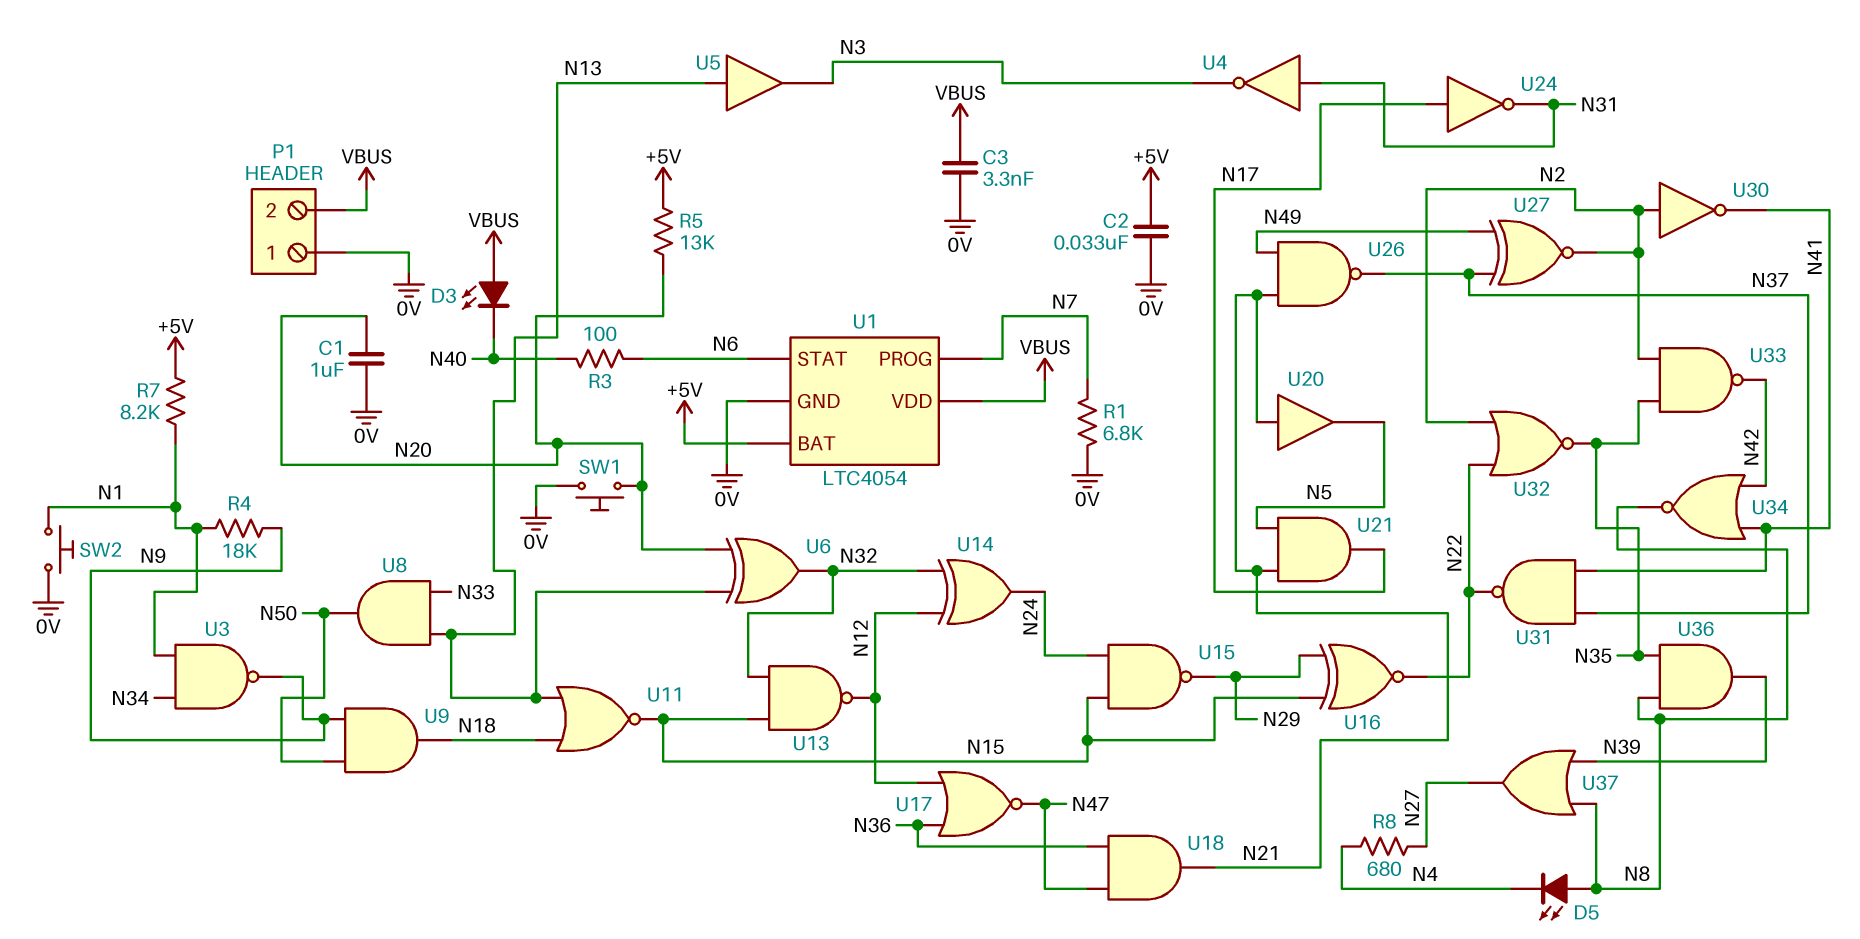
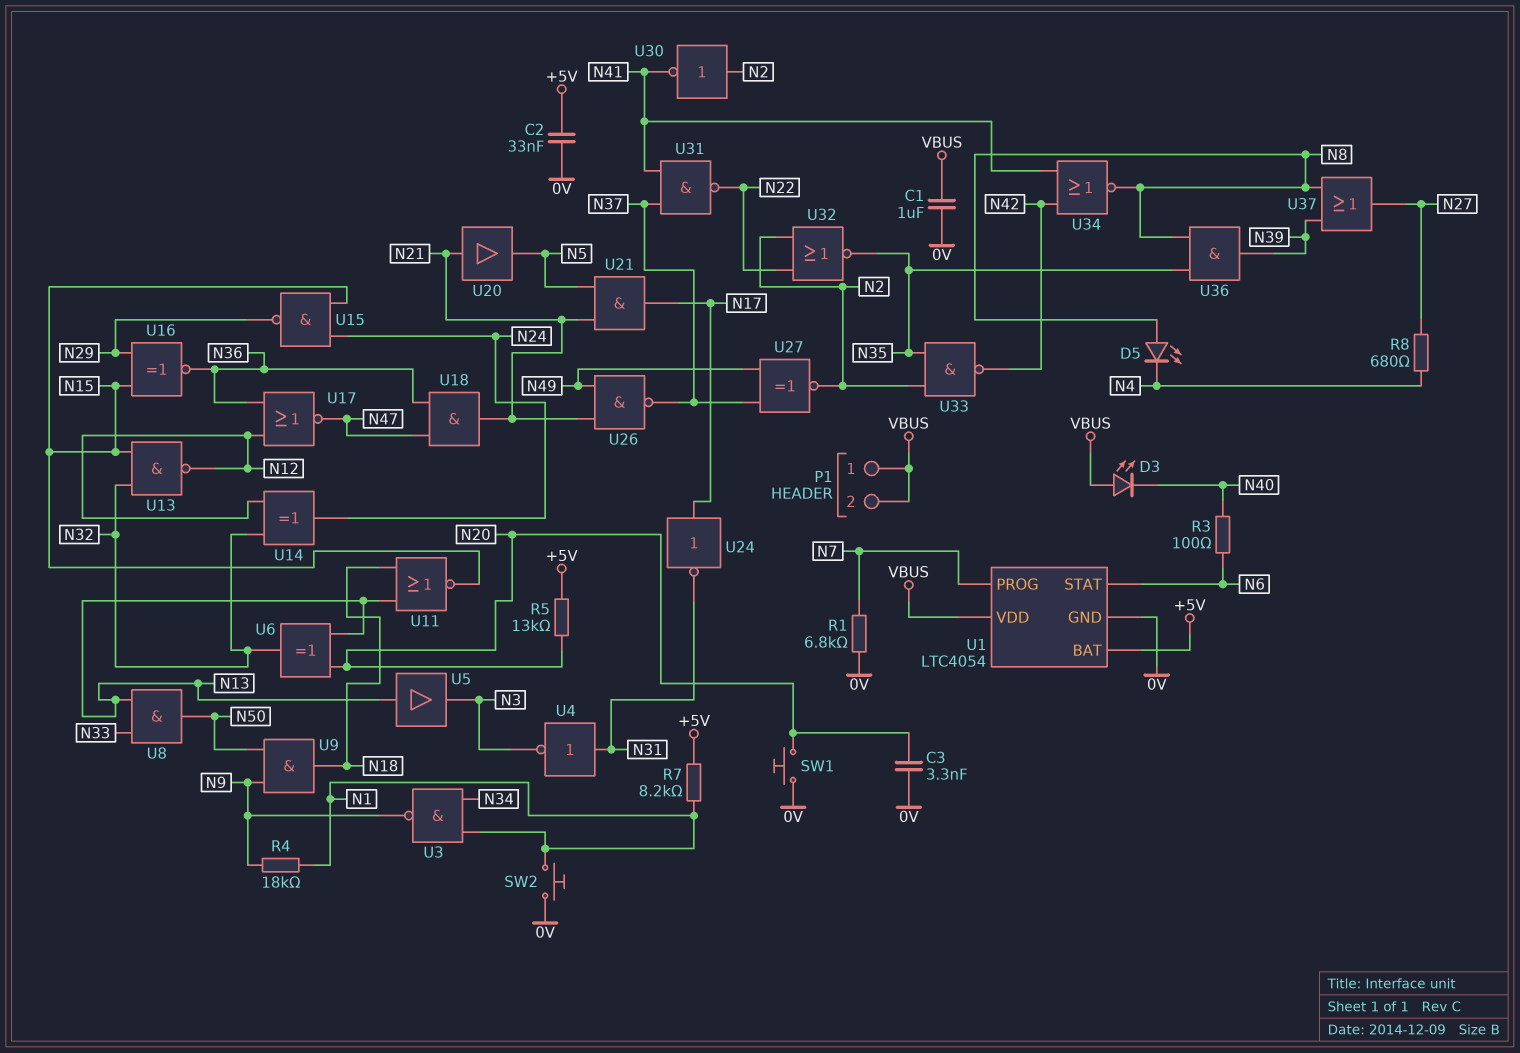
C1: 1uF (0V, N20) -> 1uF (0V, VBUS)
C3: 3.3nF (0V, VBUS) -> 3.3nF (0V, N20)
P1 pin 1: 0V -> VBUS
U16: XNOR (in N15, in N29, out N22) -> XNOR (in N15, in N29, out N36)

